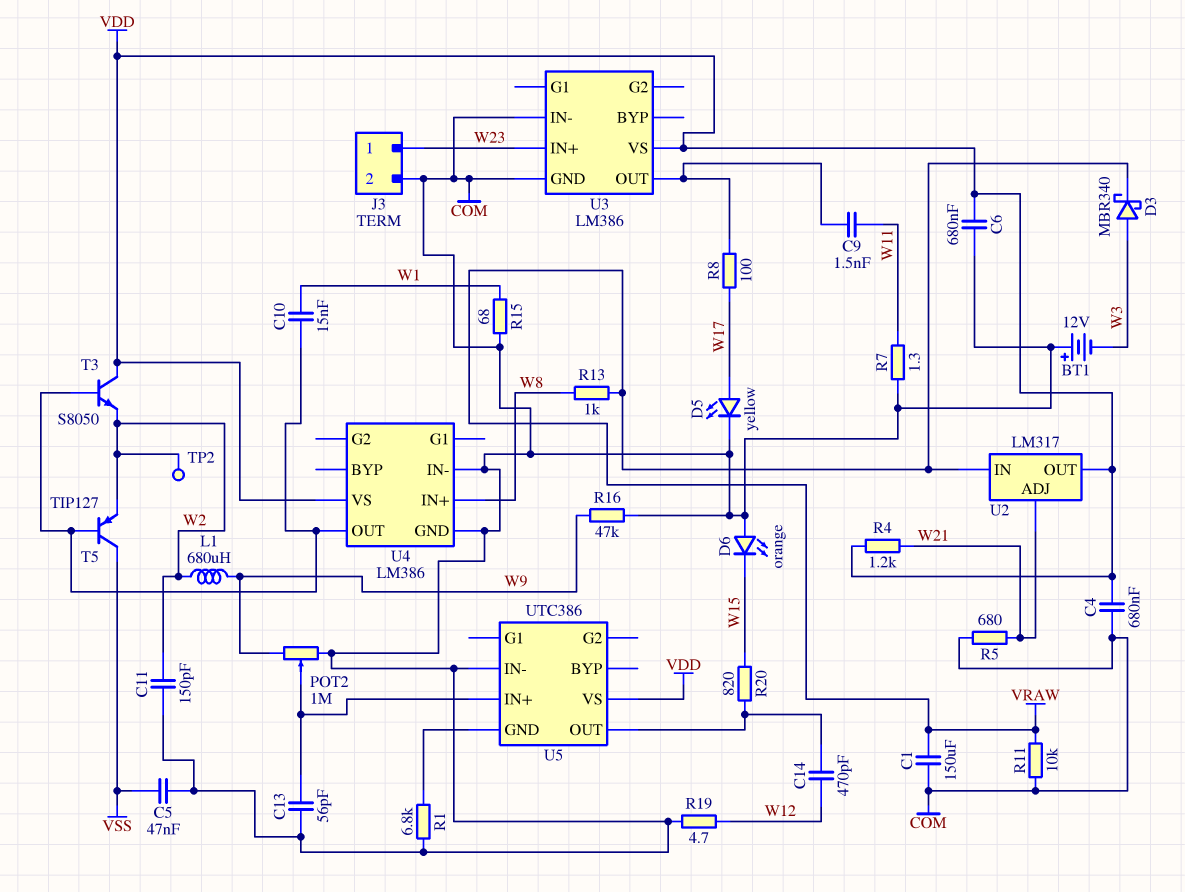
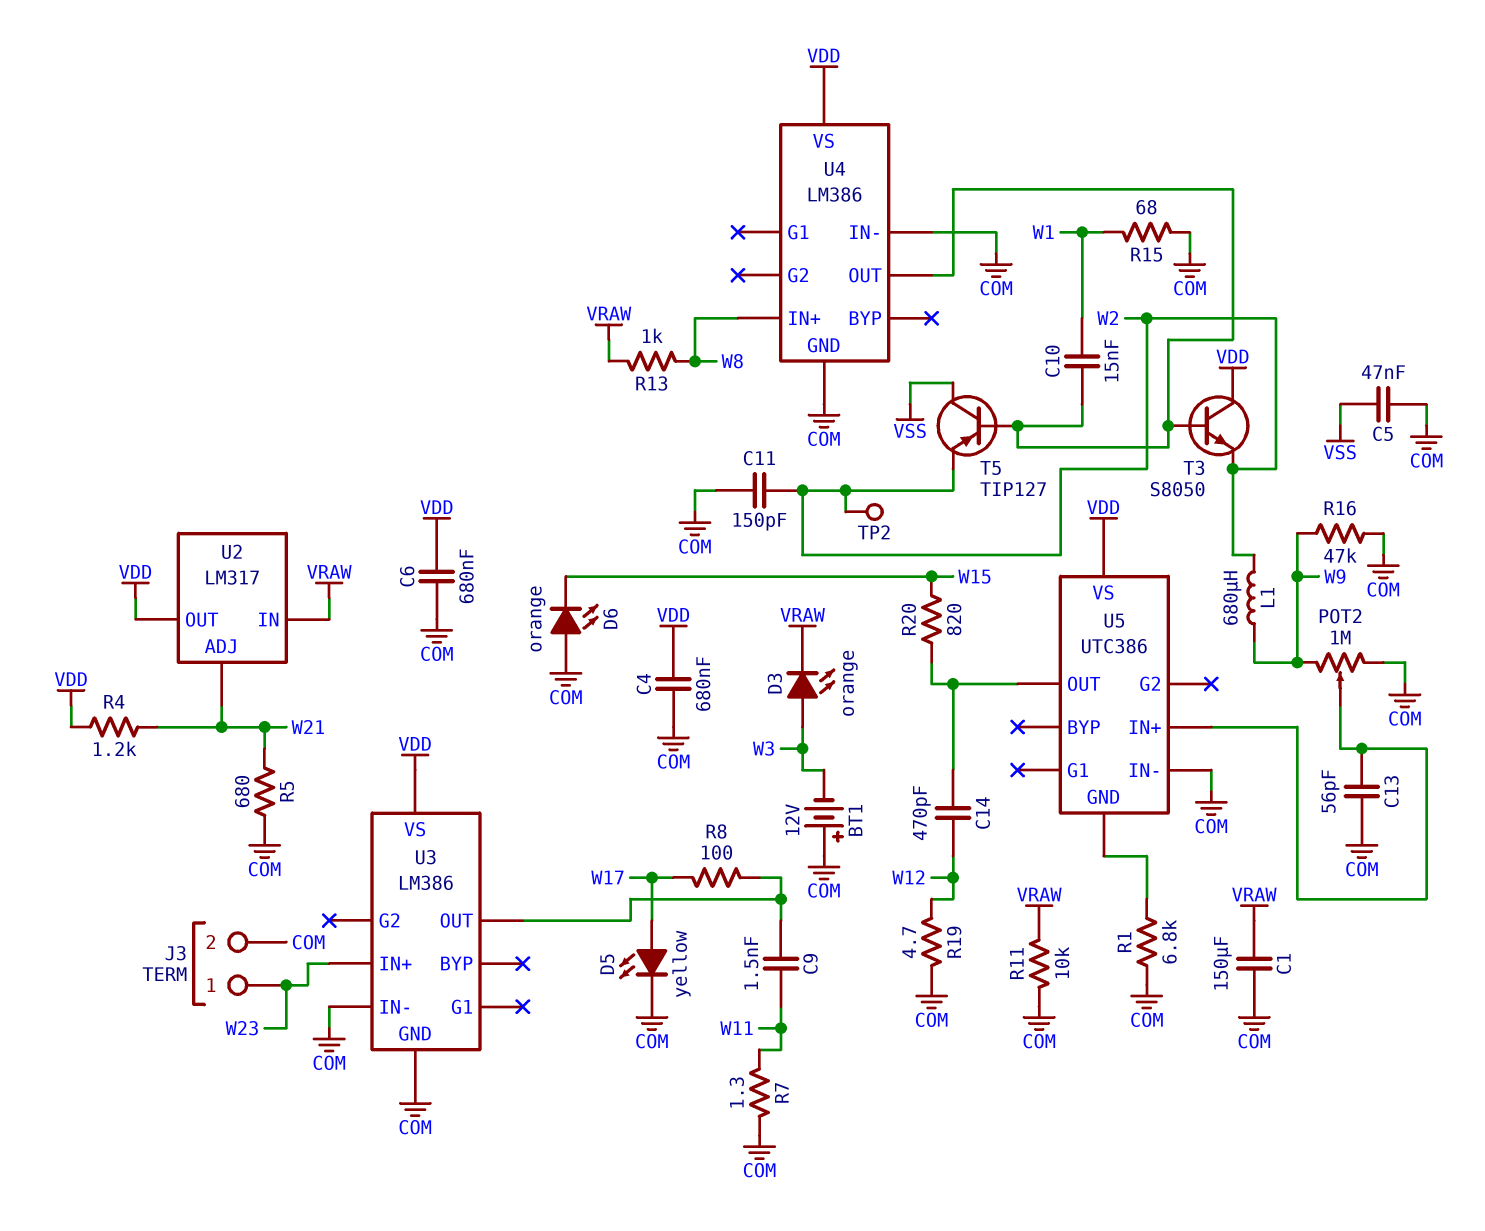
D3: schottky MBR340 (A W3, K VRAW) -> LED orange (A W3, K VRAW)

